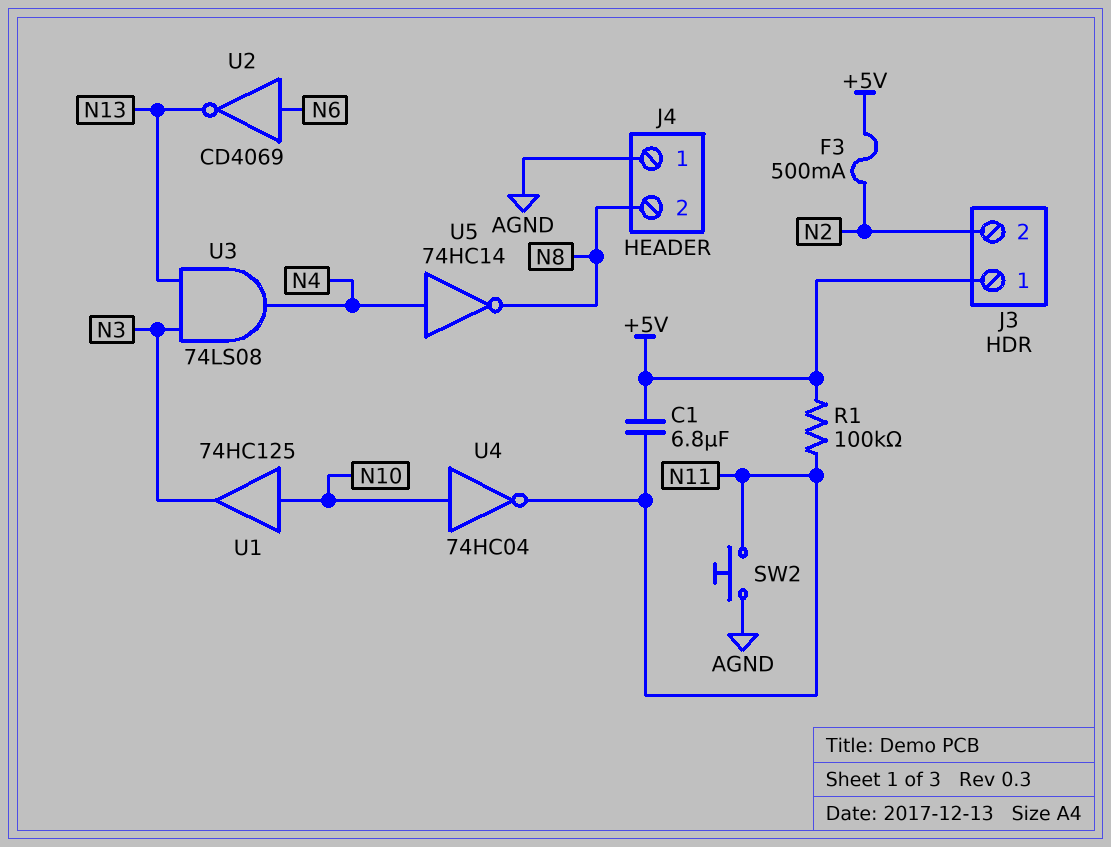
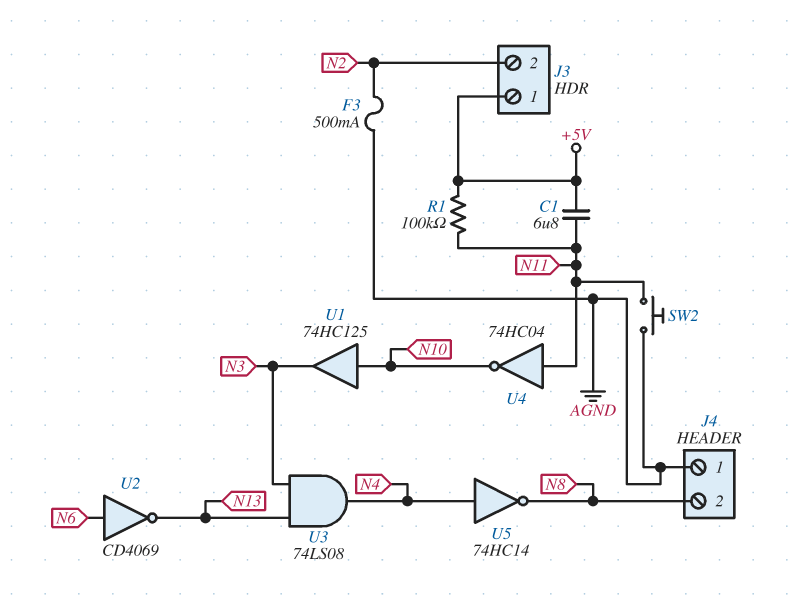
F3: 500mA (+5V, N2) -> 500mA (AGND, N2)
U4: NOT 74HC04 (in N10, out N11) -> NOT 74HC04 (in N11, out N10)

